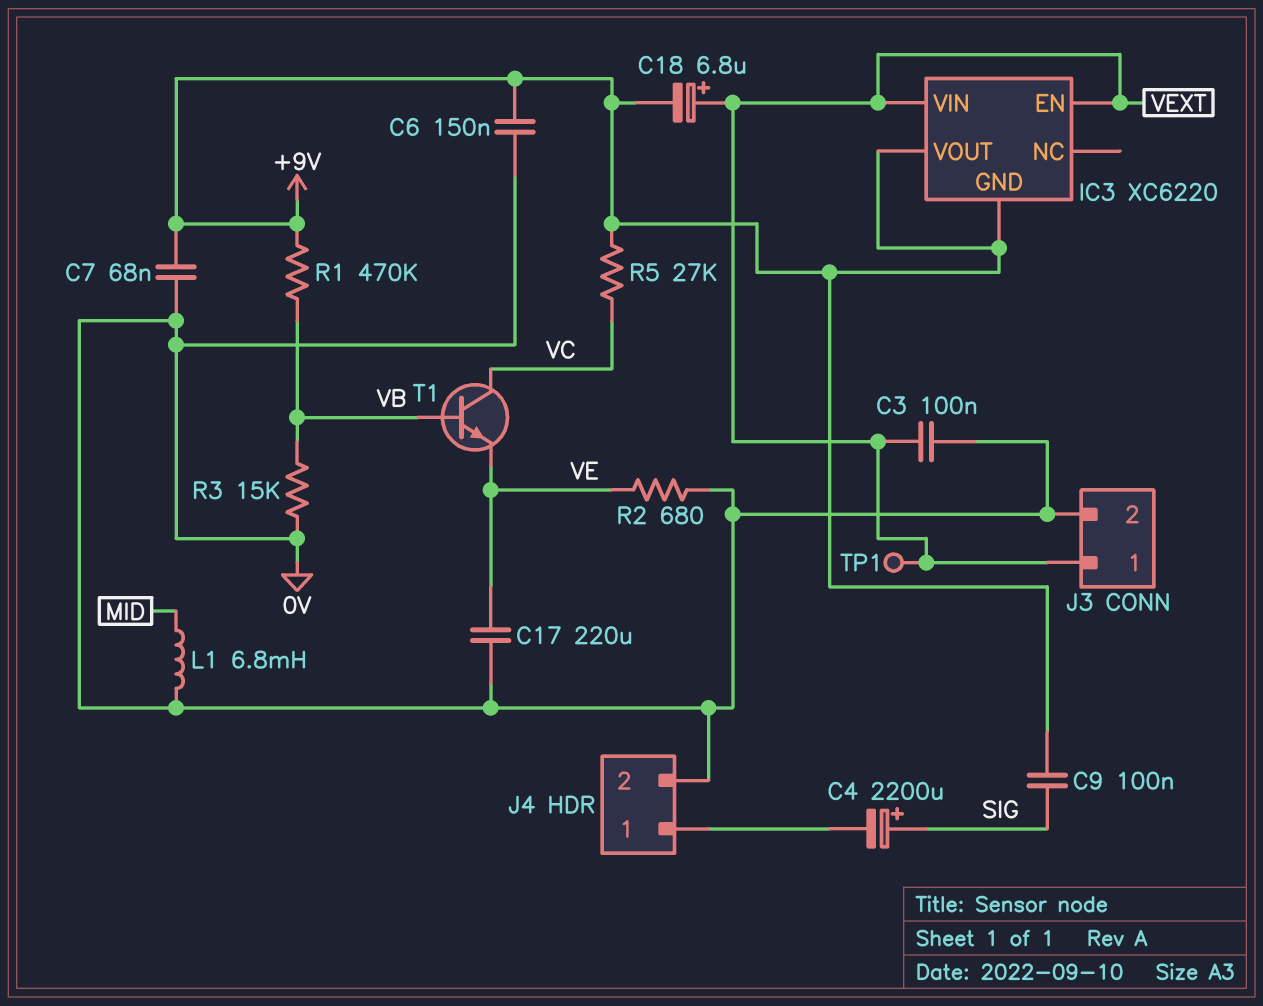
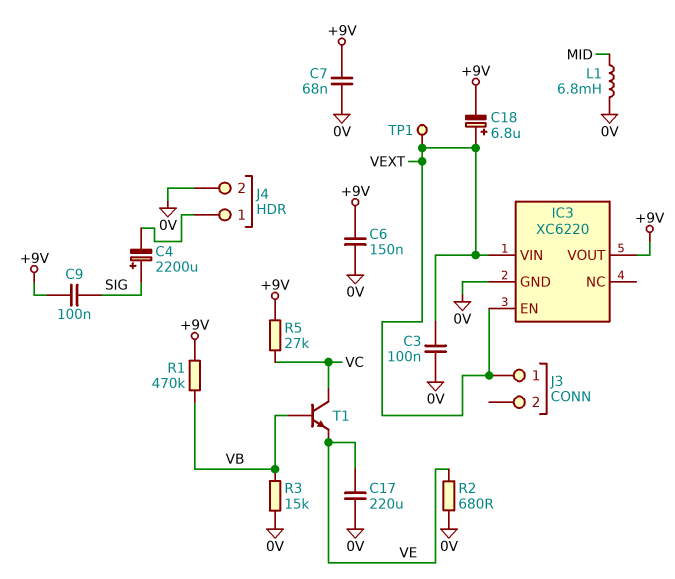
IC3 pin GND: +9V -> 0V
J3 pin 2: 0V -> none

